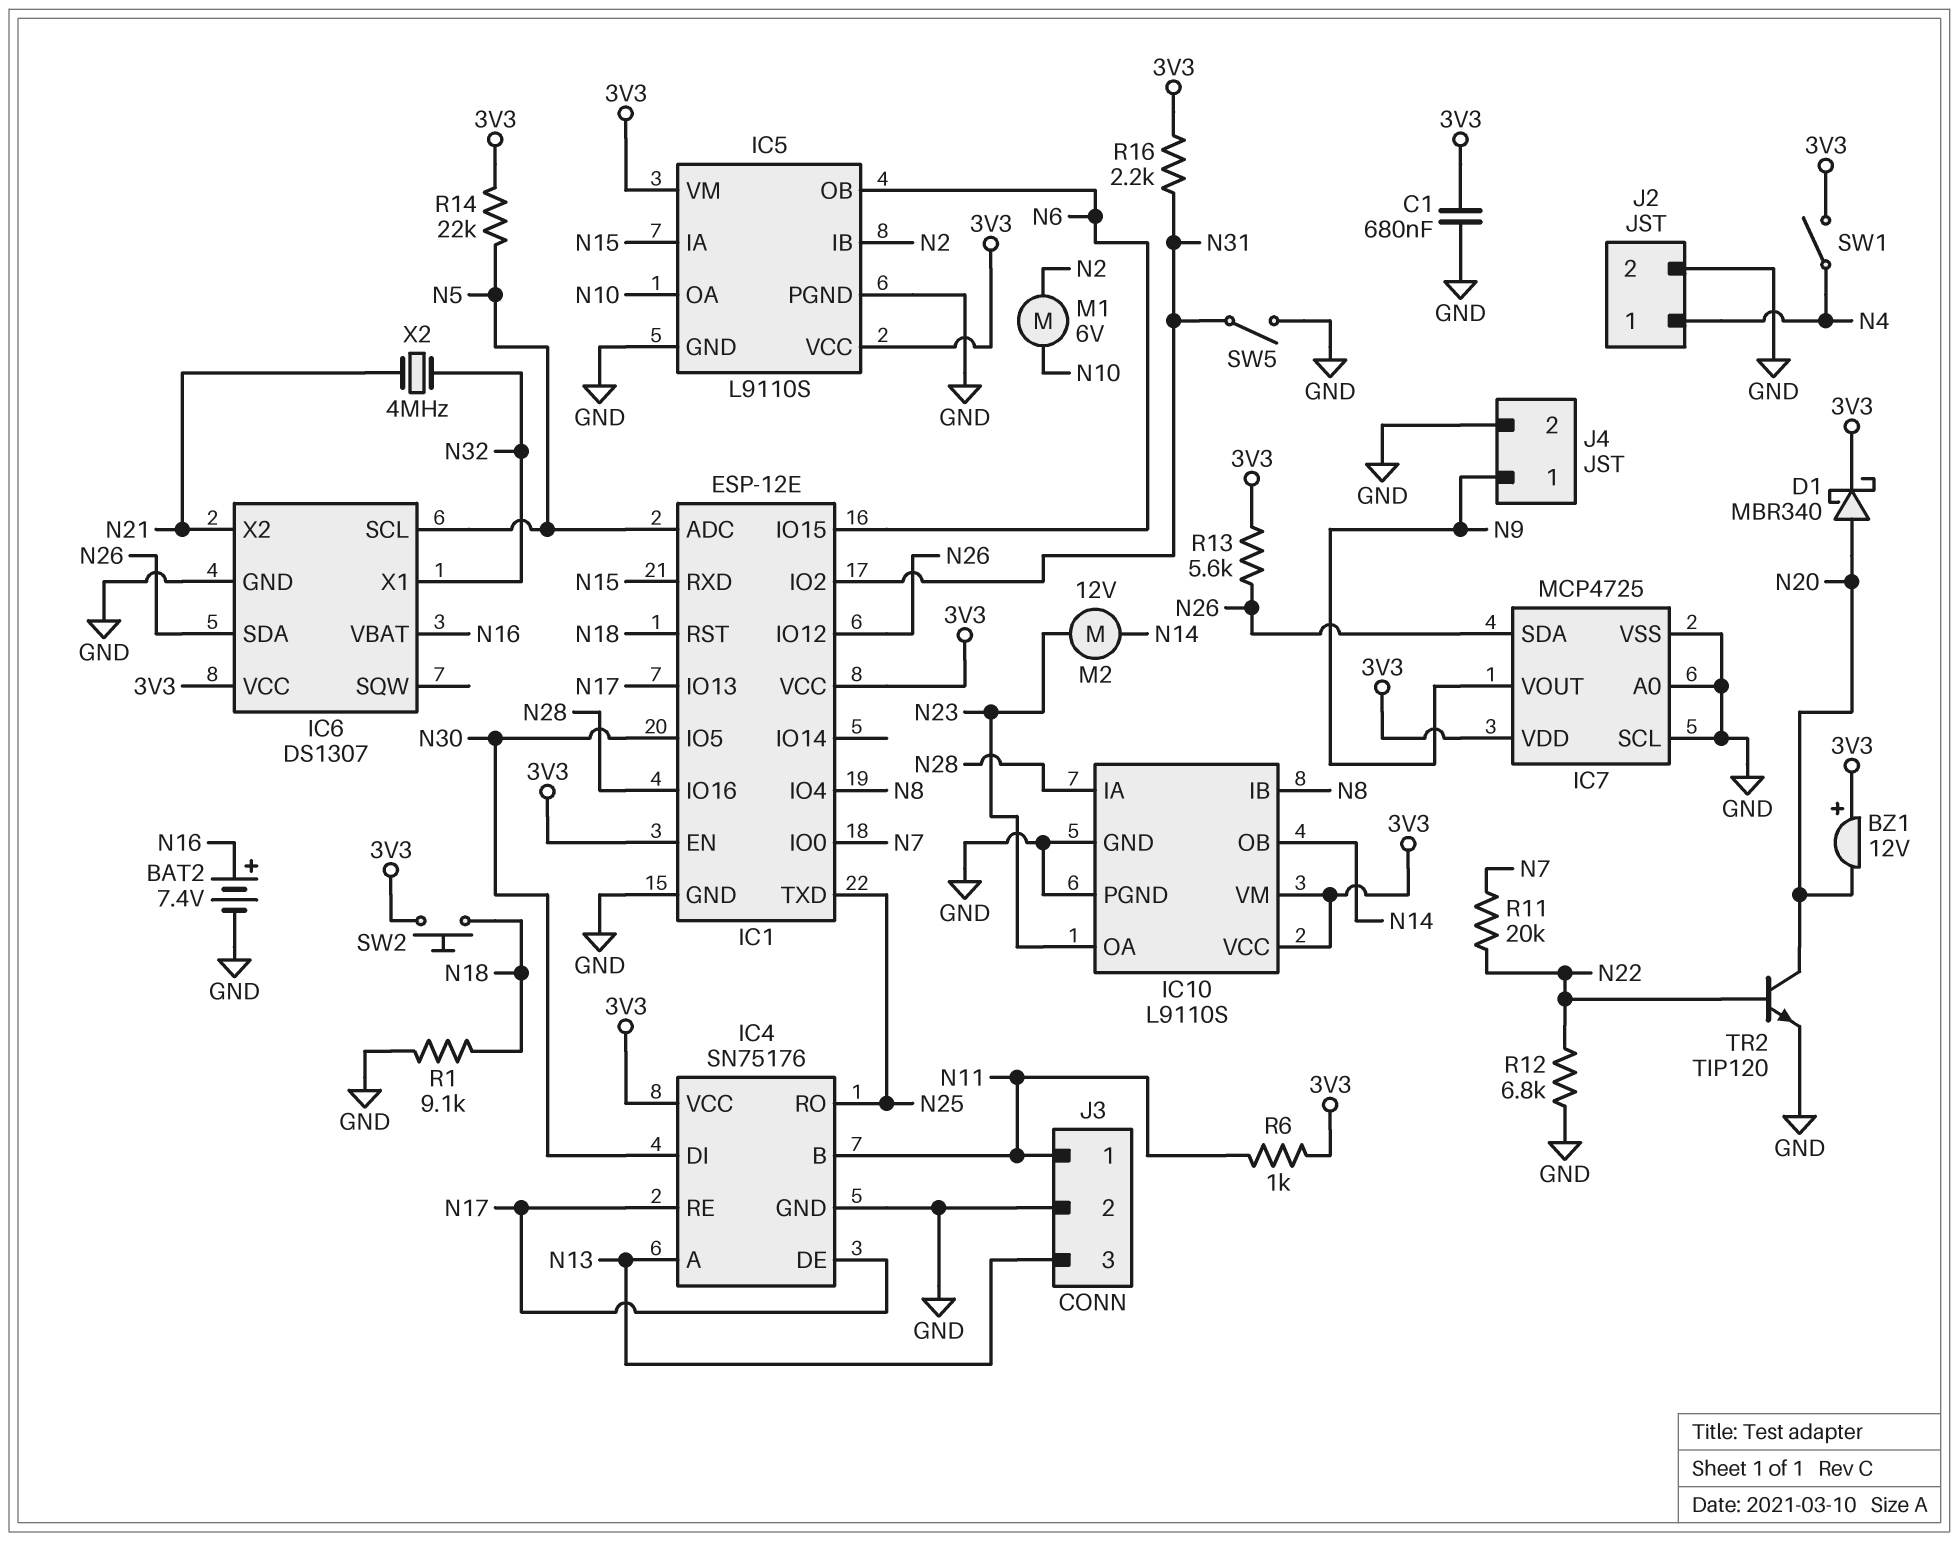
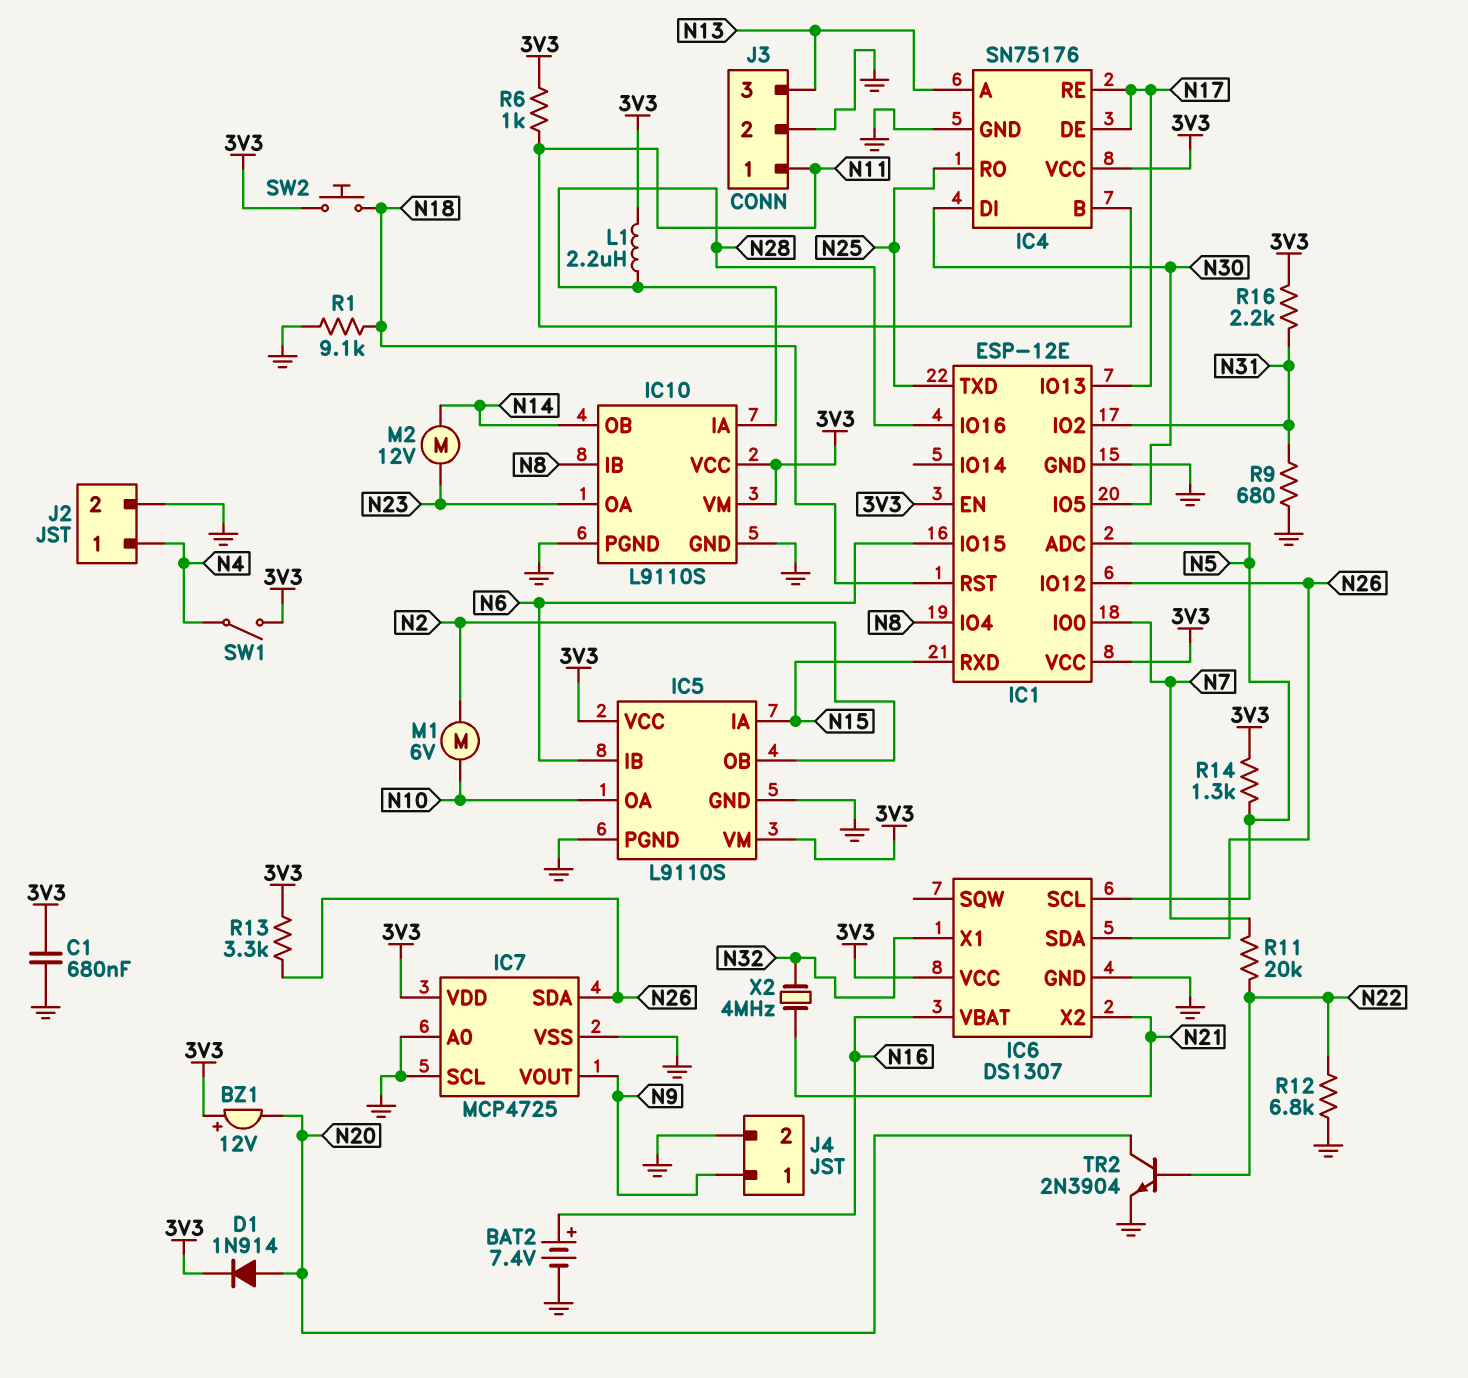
D1: schottky MBR340 (A N20, K 3V3) -> diode 1N914 (A N20, K 3V3)
IC5 pin IB: N2 -> N6
IC5 pin OB: N6 -> N2
L1: none -> 2.2uH (3V3, N28)
R9: none -> 680 (GND, N31)
R13: 5.6k (3V3, N26) -> 3.3k (3V3, N26)
R14: 22k (3V3, N5) -> 1.3k (3V3, N5)
SW5: switch (GND, N31) -> none
TR2: NPN TIP120 (B N22, C N20, E GND) -> NPN 2N3904 (B N22, C N20, E GND)

